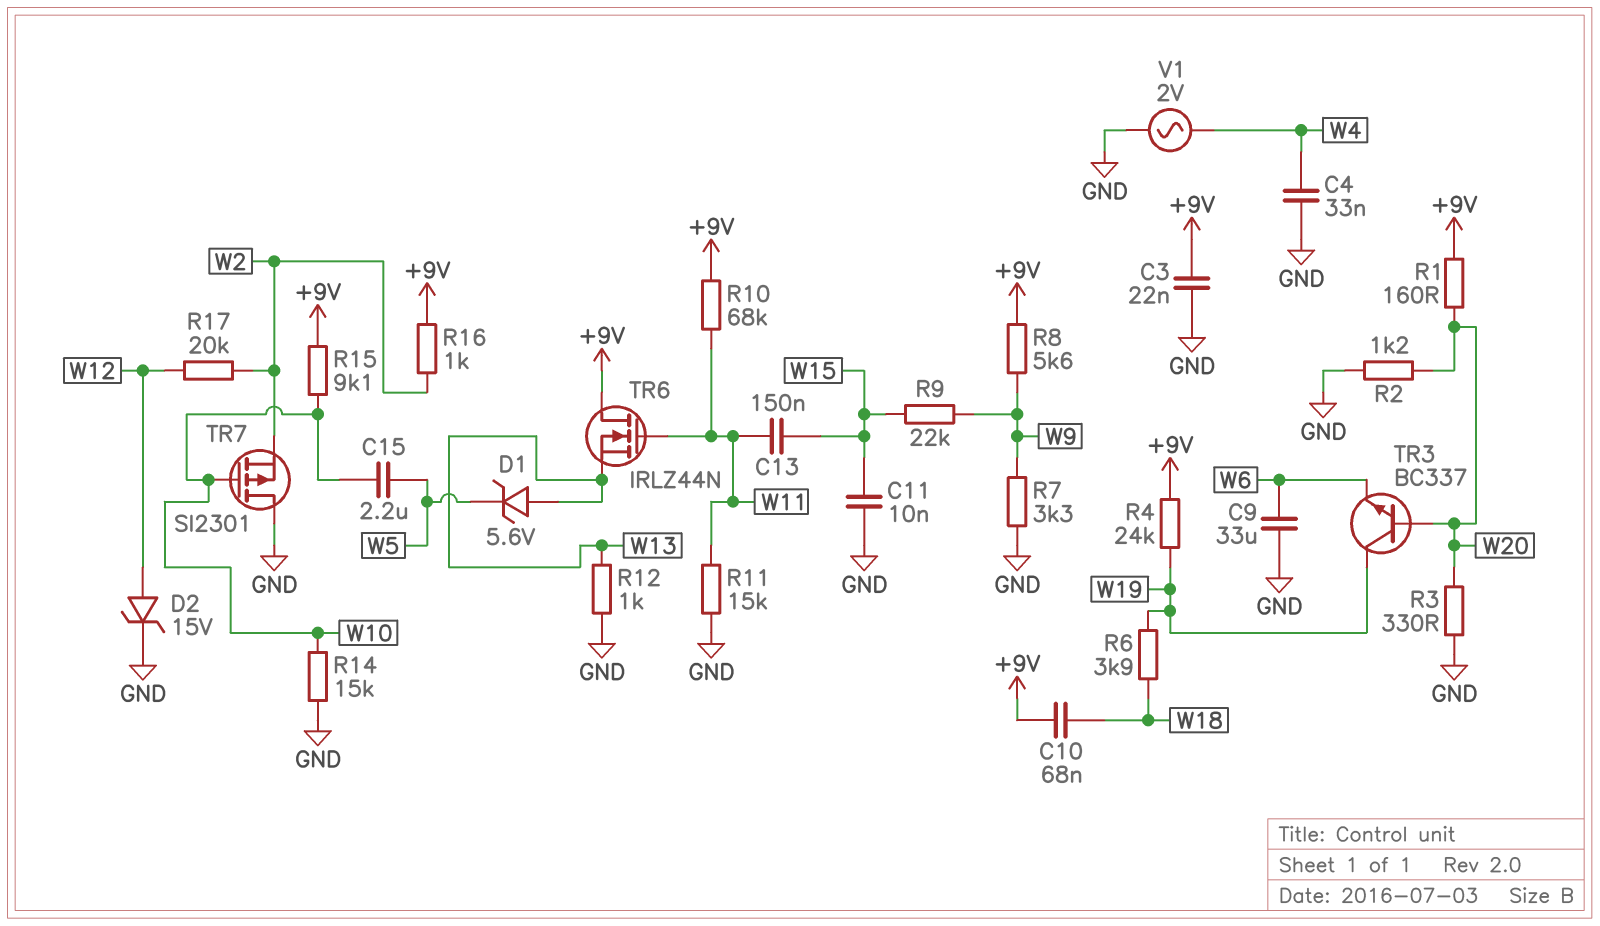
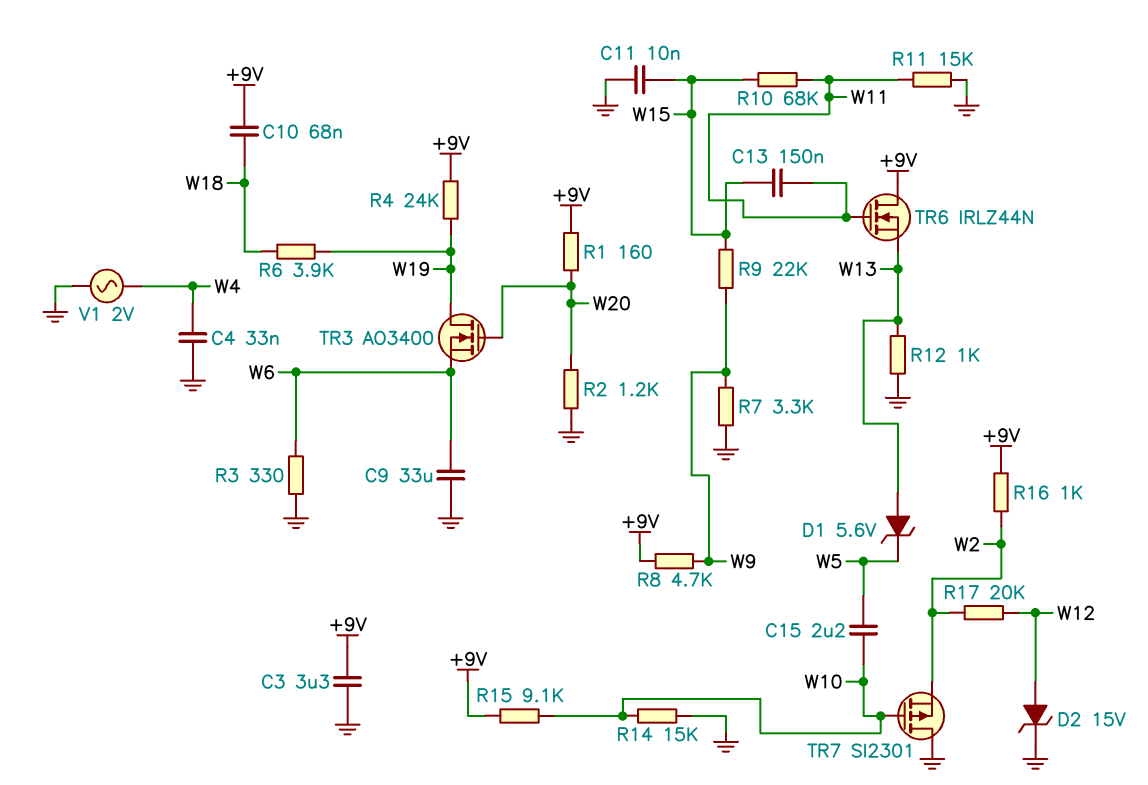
C3: 22nF (+9V, GND) -> 3.3uF (+9V, GND)
R3: 330 (GND, W20) -> 330 (GND, W6)
R8: 5.6k (+9V, W9) -> 4.7k (+9V, W9)
R10: 68k (+9V, W11) -> 68k (W11, W15)
TR3: NPN BC337 (B W20, C W19, E W6) -> NMOS AO3400 (G W20, D W19, S W6)

